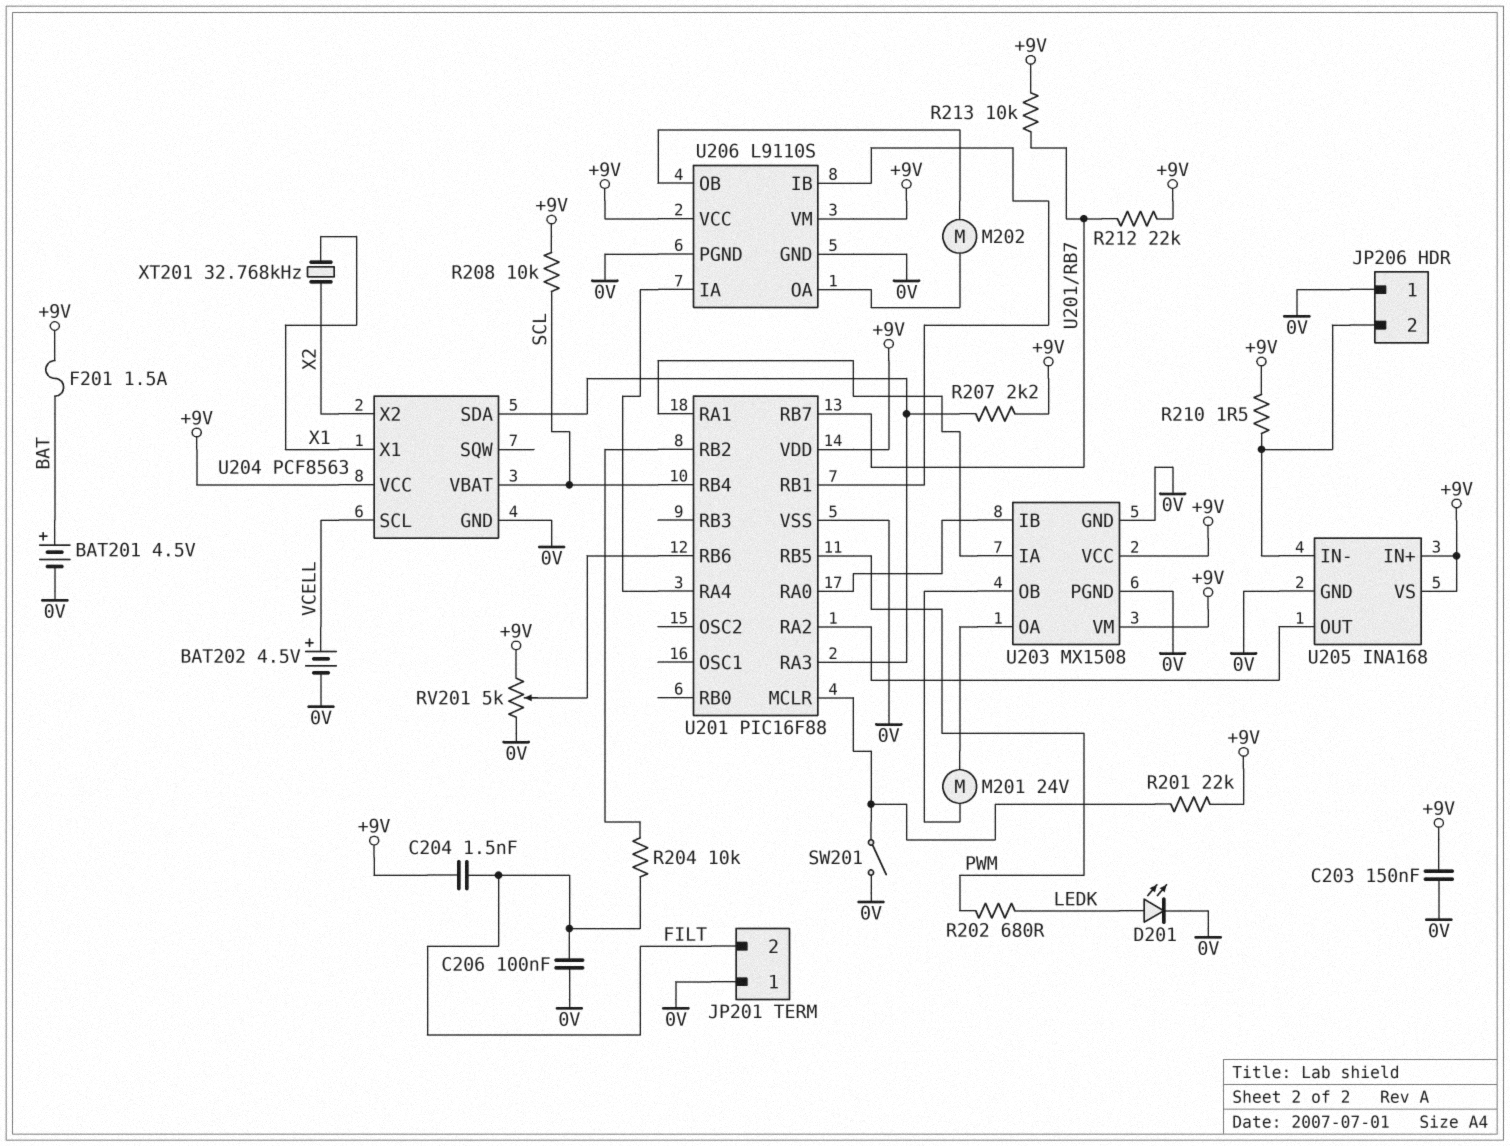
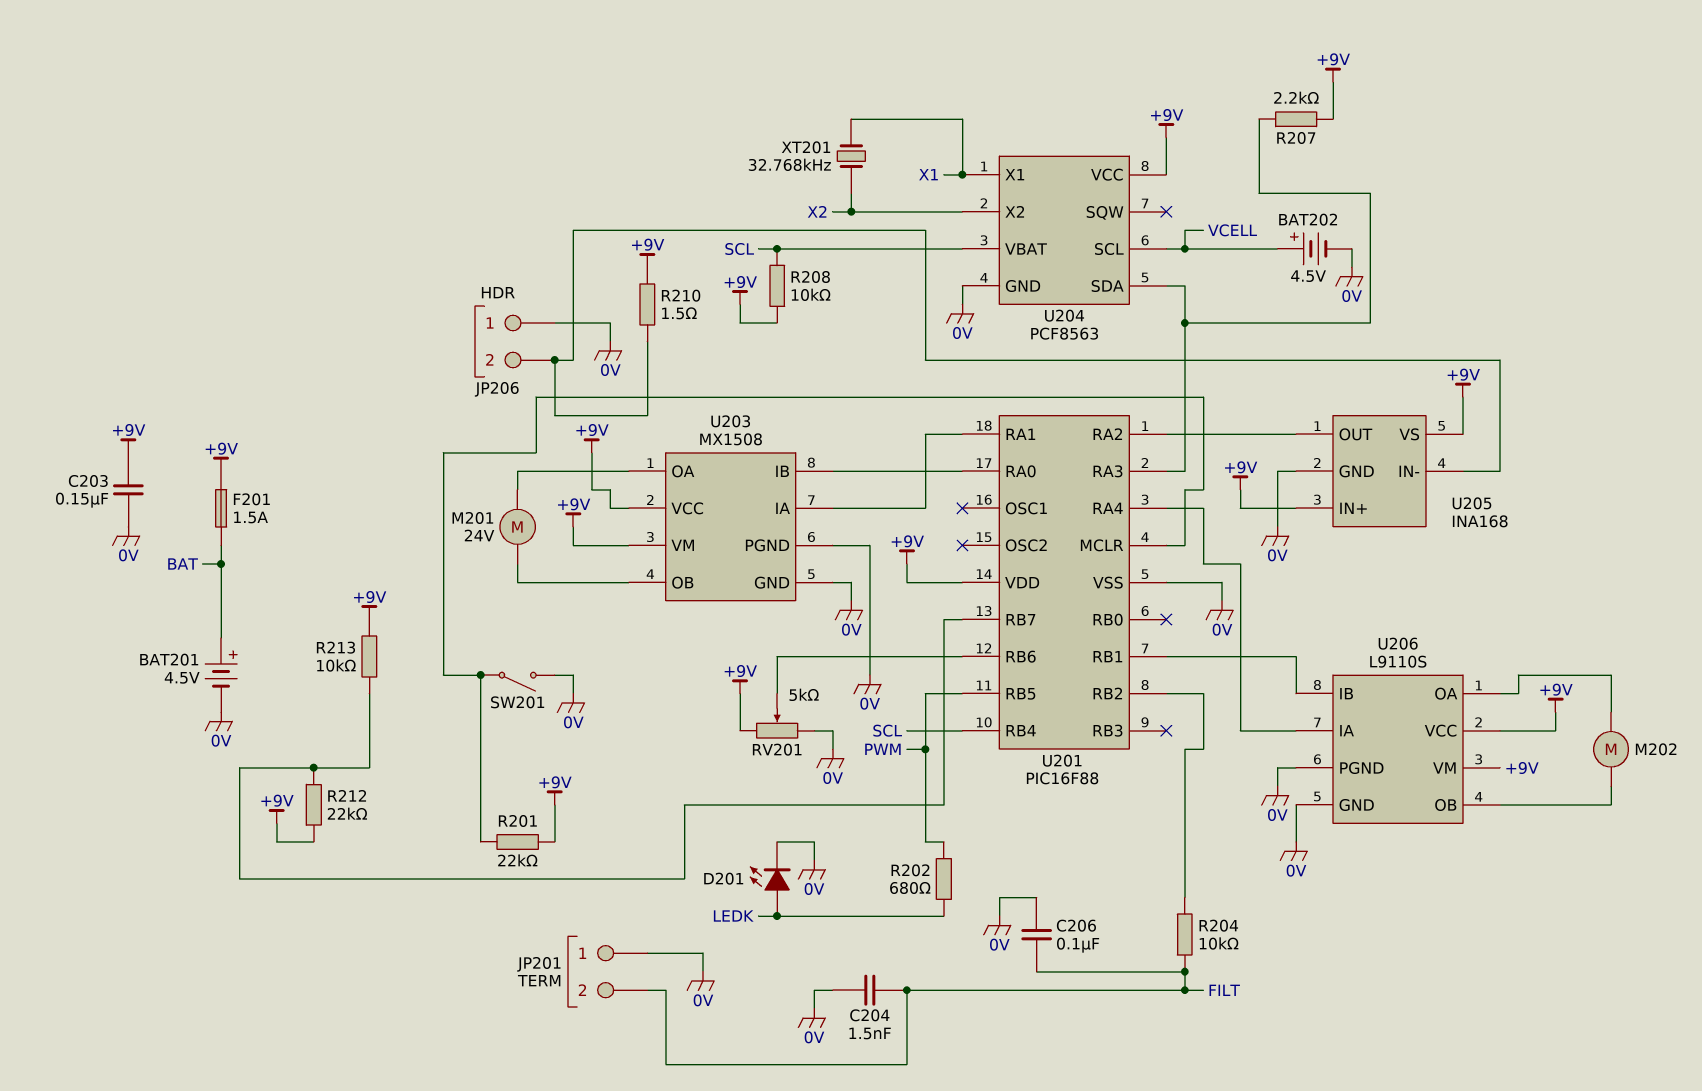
C204: 1.5nF (+9V, FILT) -> 1.5nF (0V, FILT)

